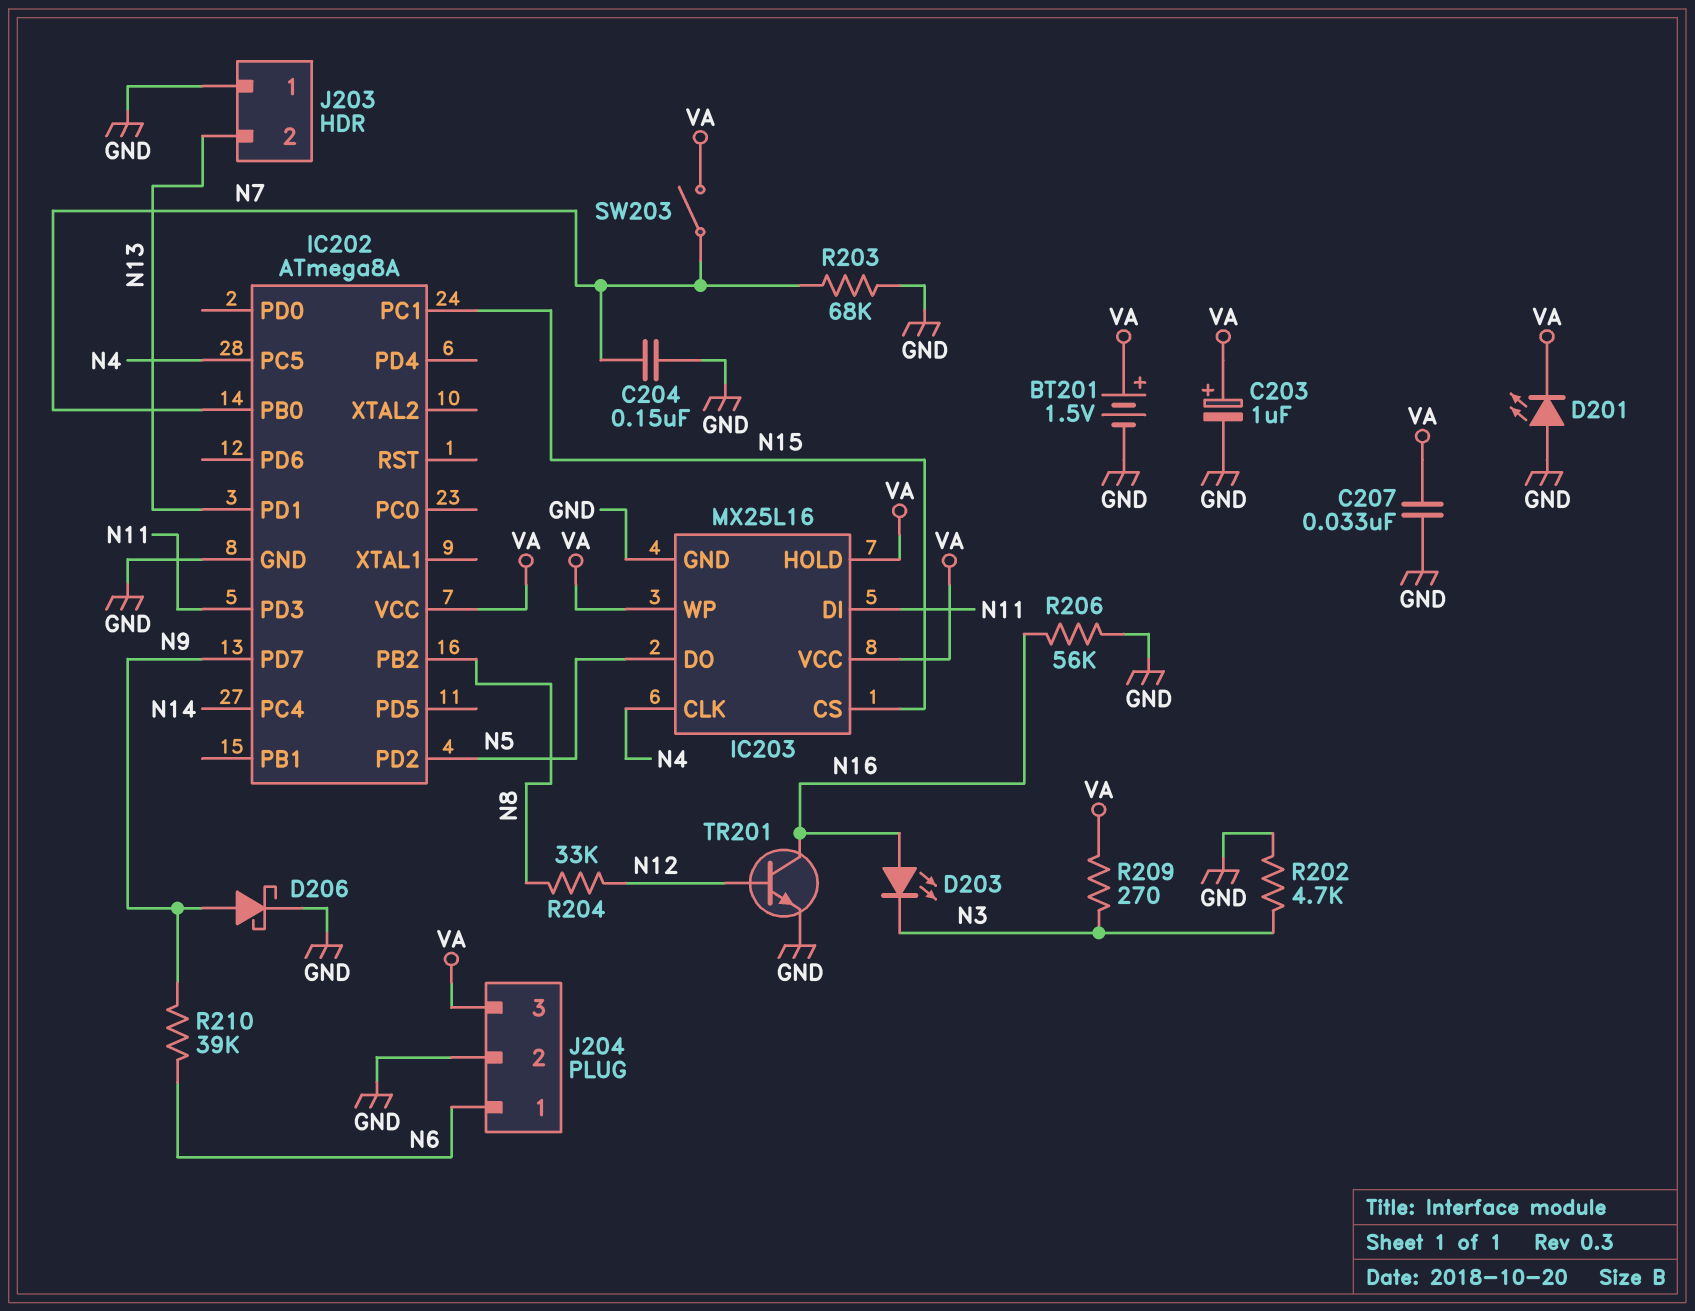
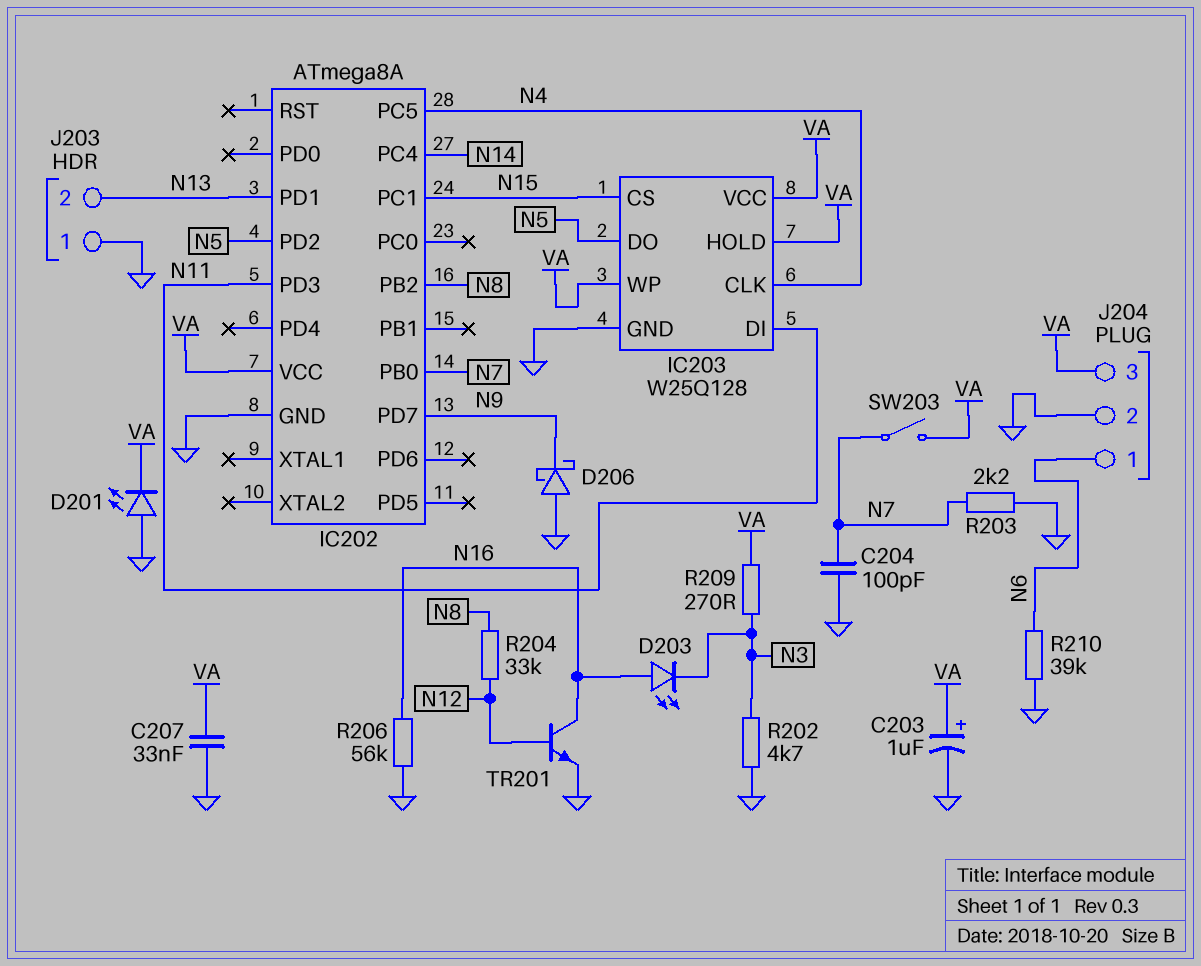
BT201: 1.5V (plus VA, minus GND) -> none
C204: 150nF (GND, N7) -> 100pF (GND, N7)
D206: schottky (A N9, K GND) -> schottky (A GND, K N9)
IC203: MX25L16 -> W25Q128
R203: 68k (GND, N7) -> 2.2k (GND, N7)
R210: 39k (N6, N9) -> 39k (GND, N6)

